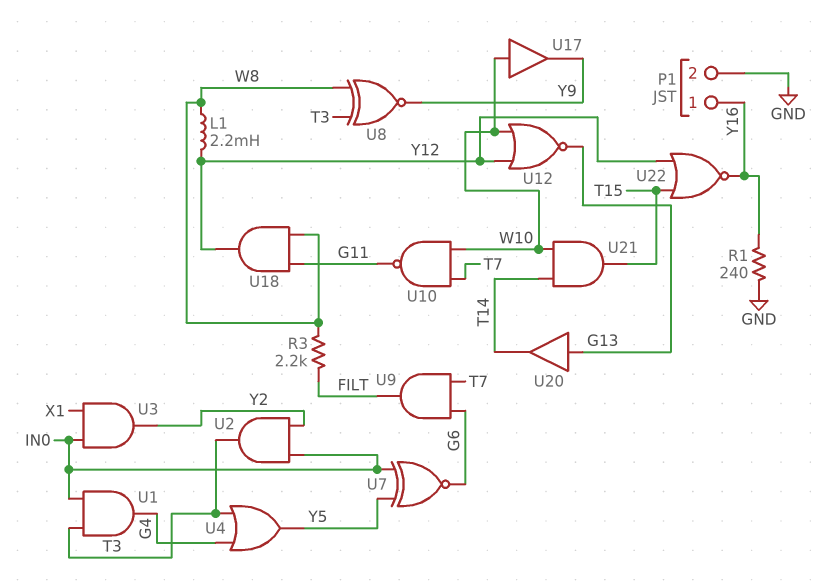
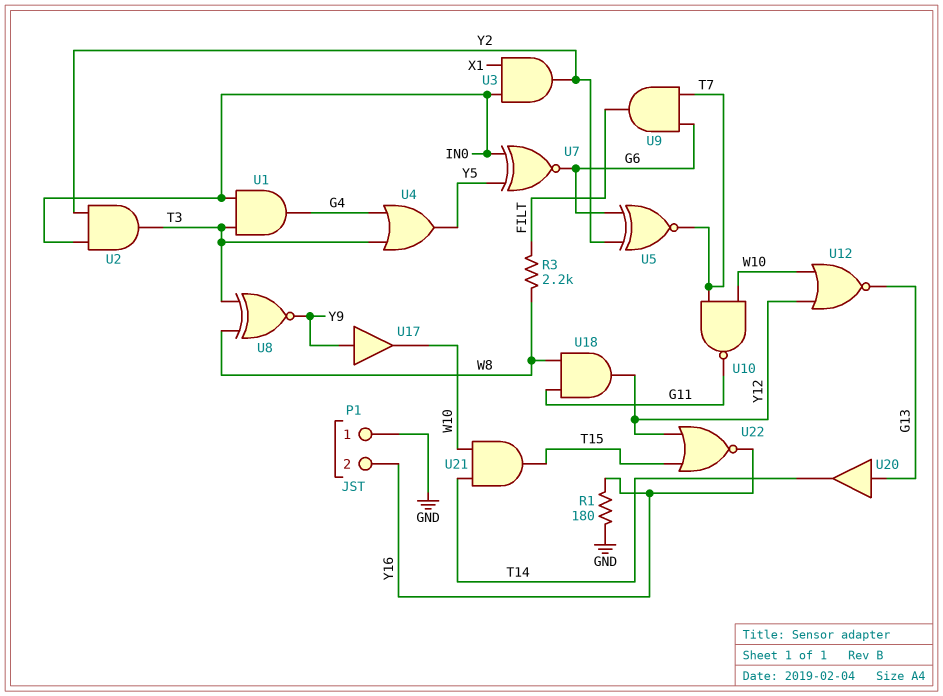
L1: 2.2mH (W8, Y12) -> none
P1 pin 1: Y16 -> GND
P1 pin 2: GND -> Y16
R1: 240 (GND, Y16) -> 180 (GND, Y16)
U5: none -> XNOR (in G6, in Y2, out T7)
U17: buffer (in W10, out Y9) -> buffer (in Y9, out W10)

